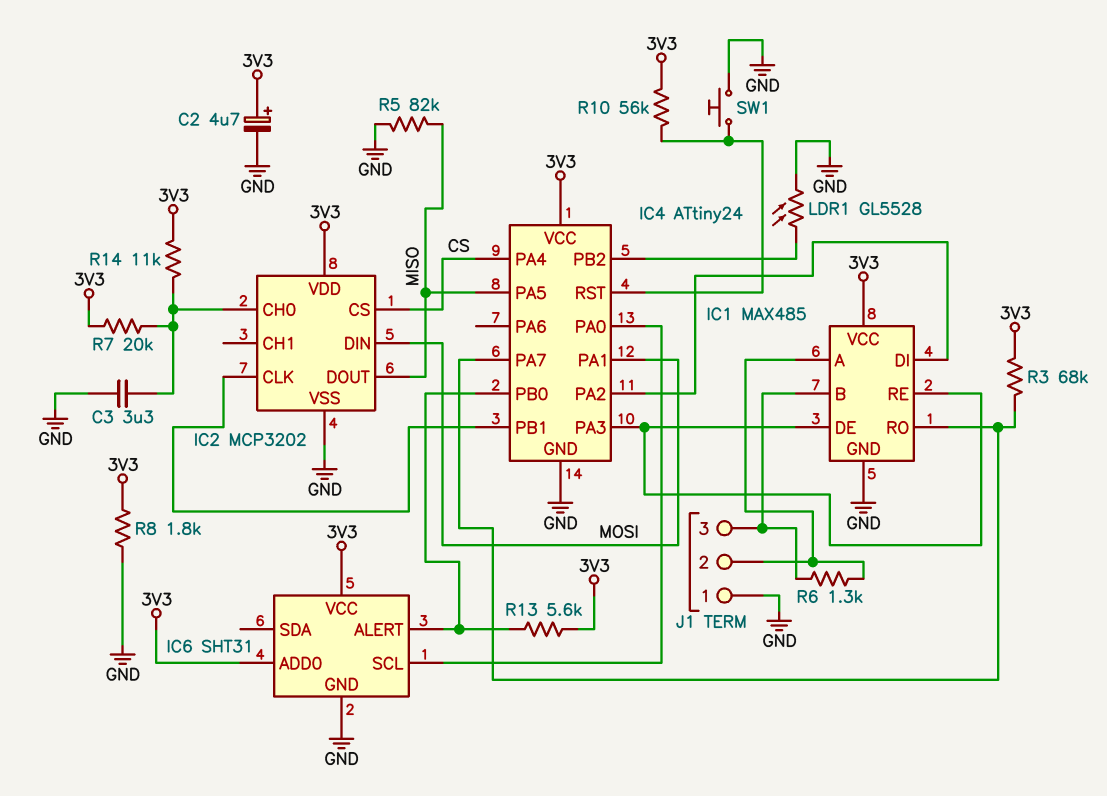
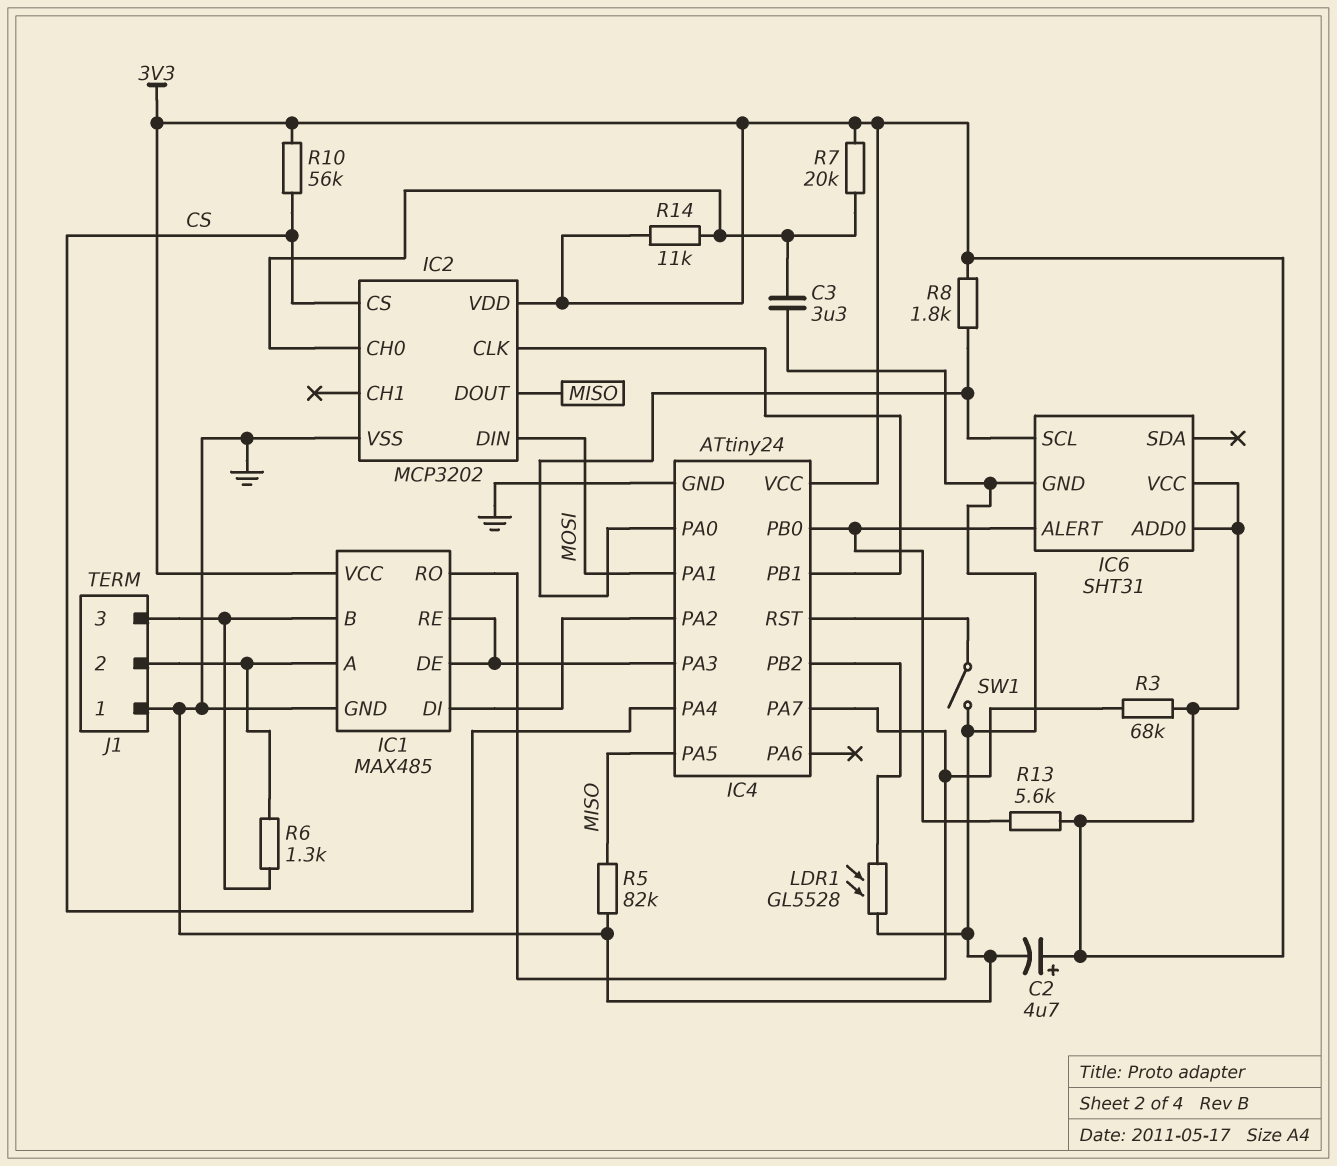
R8: 1.8k (3V3, GND) -> 1.8k (3V3, IC4/PA0)
R10: 56k (3V3, IC4/RST) -> 56k (3V3, CS)
SW1: button (GND, IC4/RST) -> switch (GND, IC4/RST)

